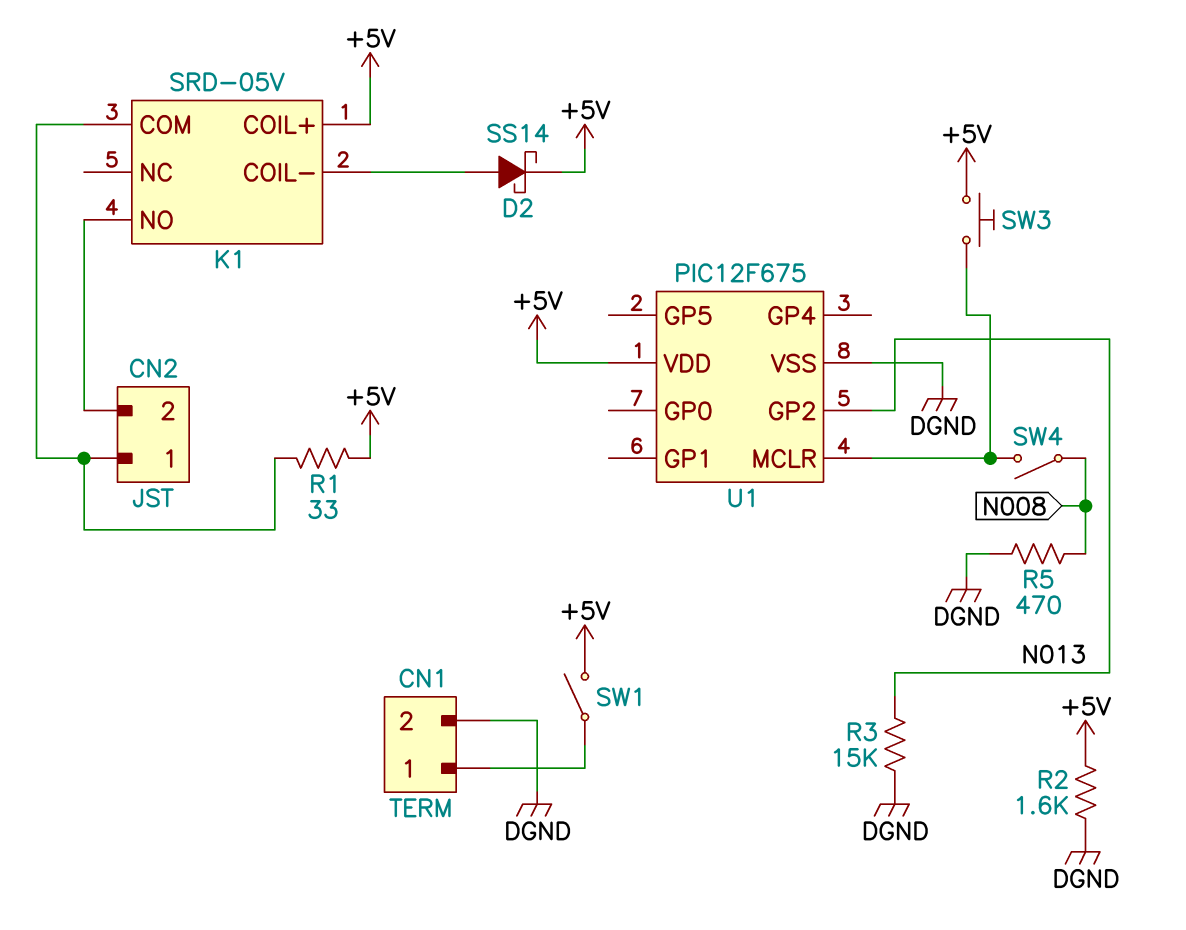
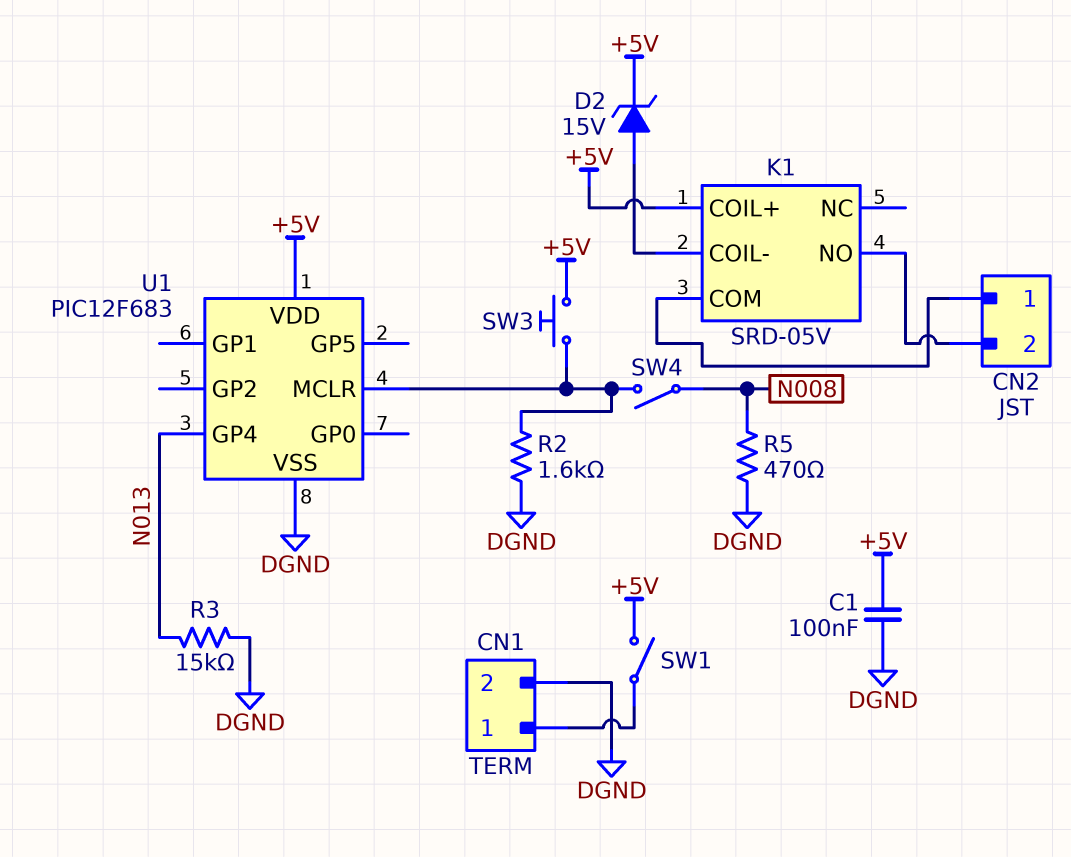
C1: none -> 100nF (+5V, DGND)
D2: schottky SS14 (A K1/COIL-, K +5V) -> zener 15V (A K1/COIL-, K +5V)
R1: 33 (+5V, CN2/1) -> none
R2: 1.6k (+5V, DGND) -> 1.6k (DGND, U1/MCLR)
U1: PIC12F675 -> PIC12F683
U1 pin GP2: N013 -> none
U1 pin GP4: none -> N013

